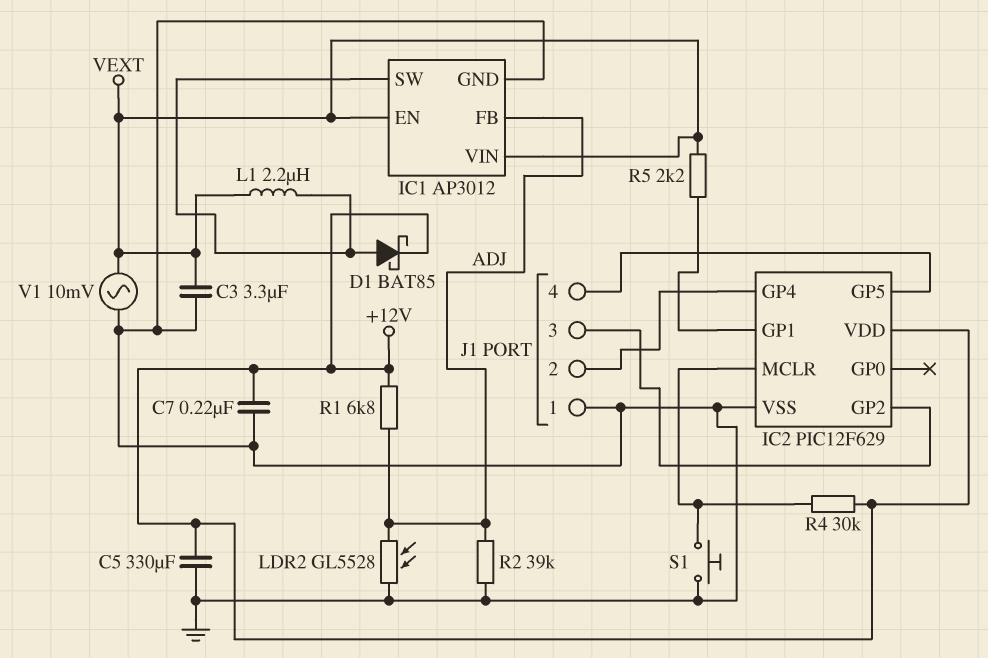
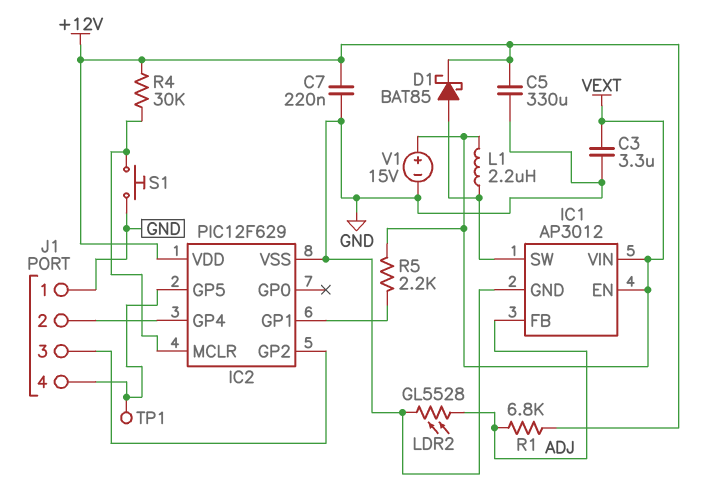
R2: 39k (ADJ, GND) -> none
TP1: none -> test point (IC2/GP5)
V1: AC 10mV (GND, VEXT) -> 15V (plus VEXT, minus GND)

